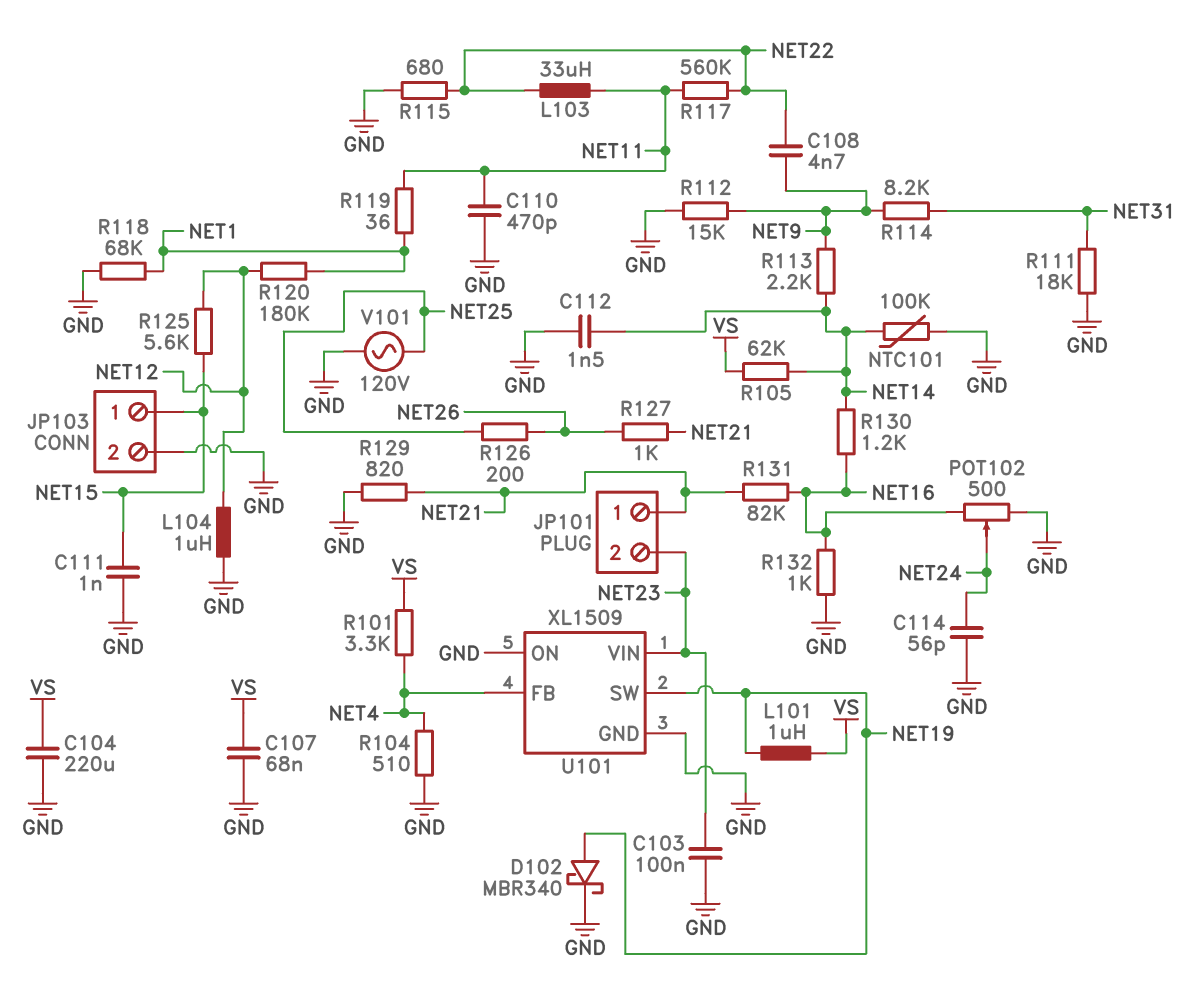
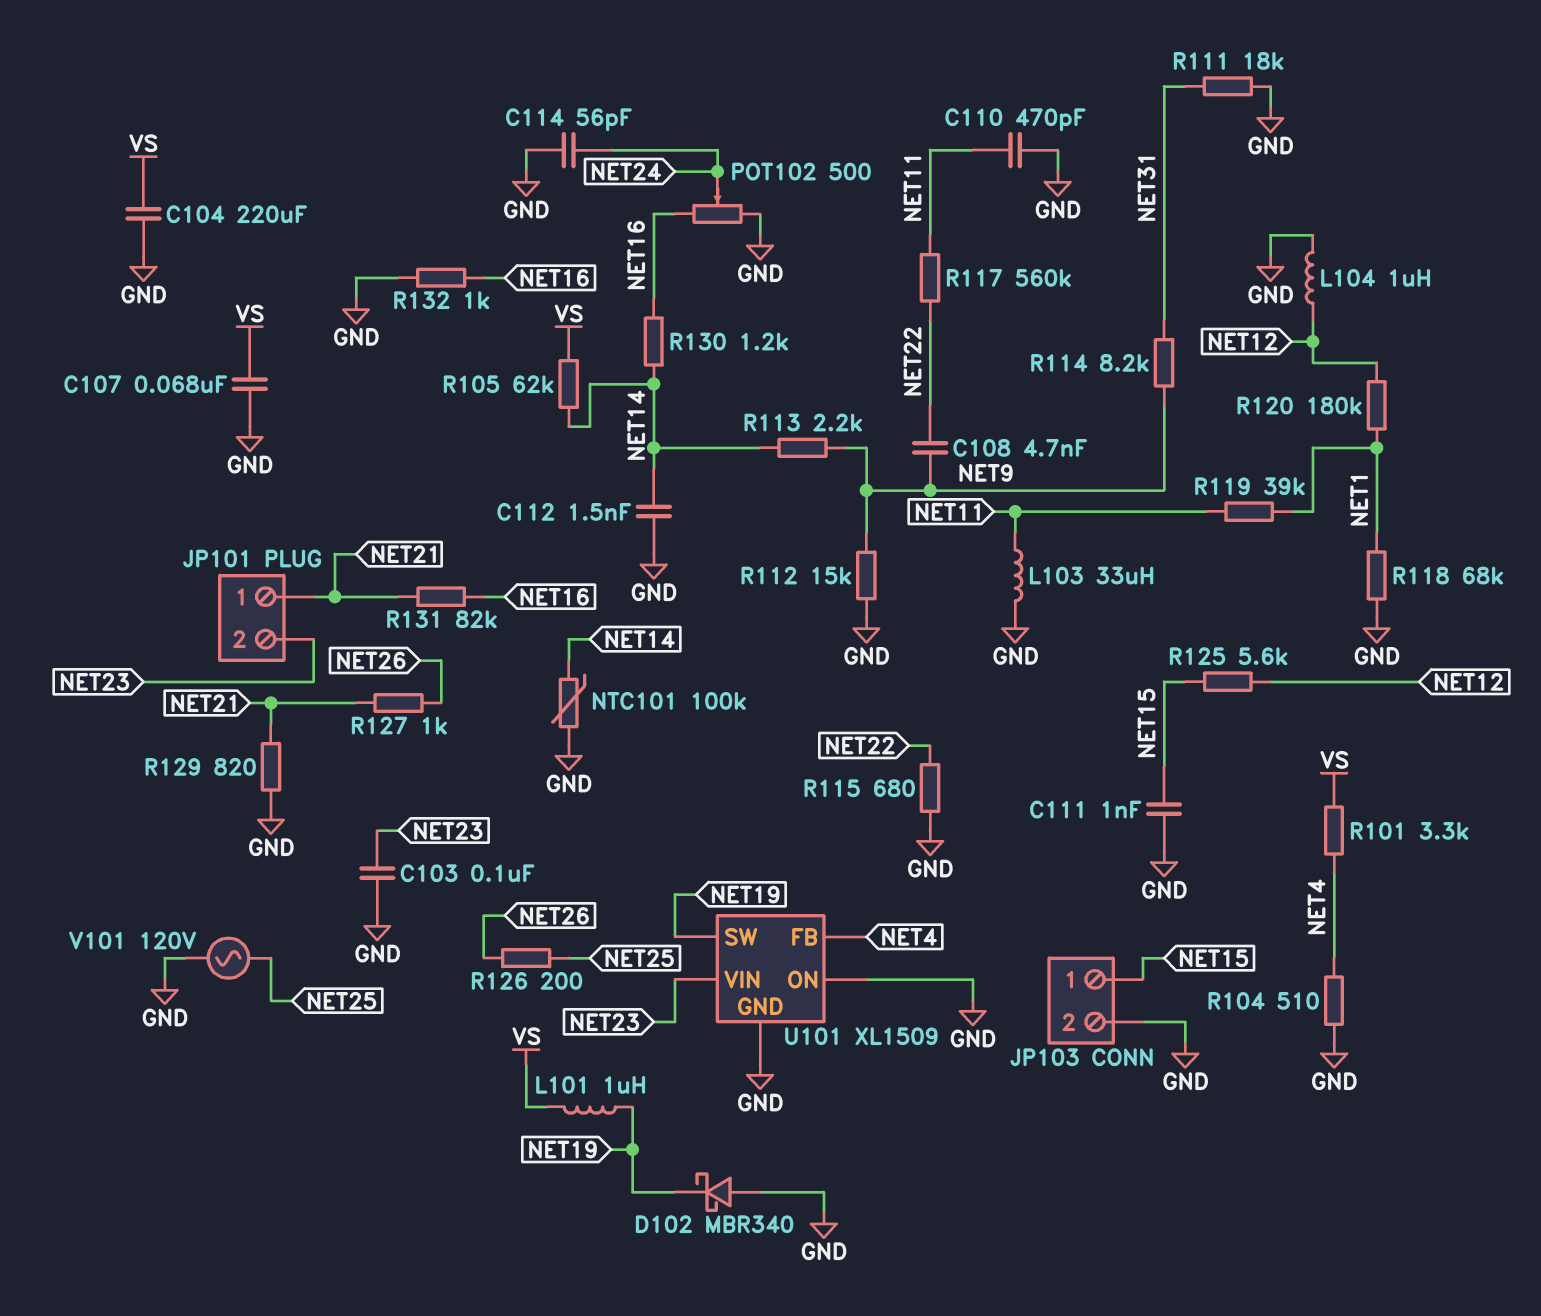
D102: schottky MBR340 (A NET19, K GND) -> schottky MBR340 (A GND, K NET19)
L103: 33uH (NET11, NET22) -> 33uH (GND, NET11)
R119: 36 (NET1, NET11) -> 39k (NET1, NET11)

